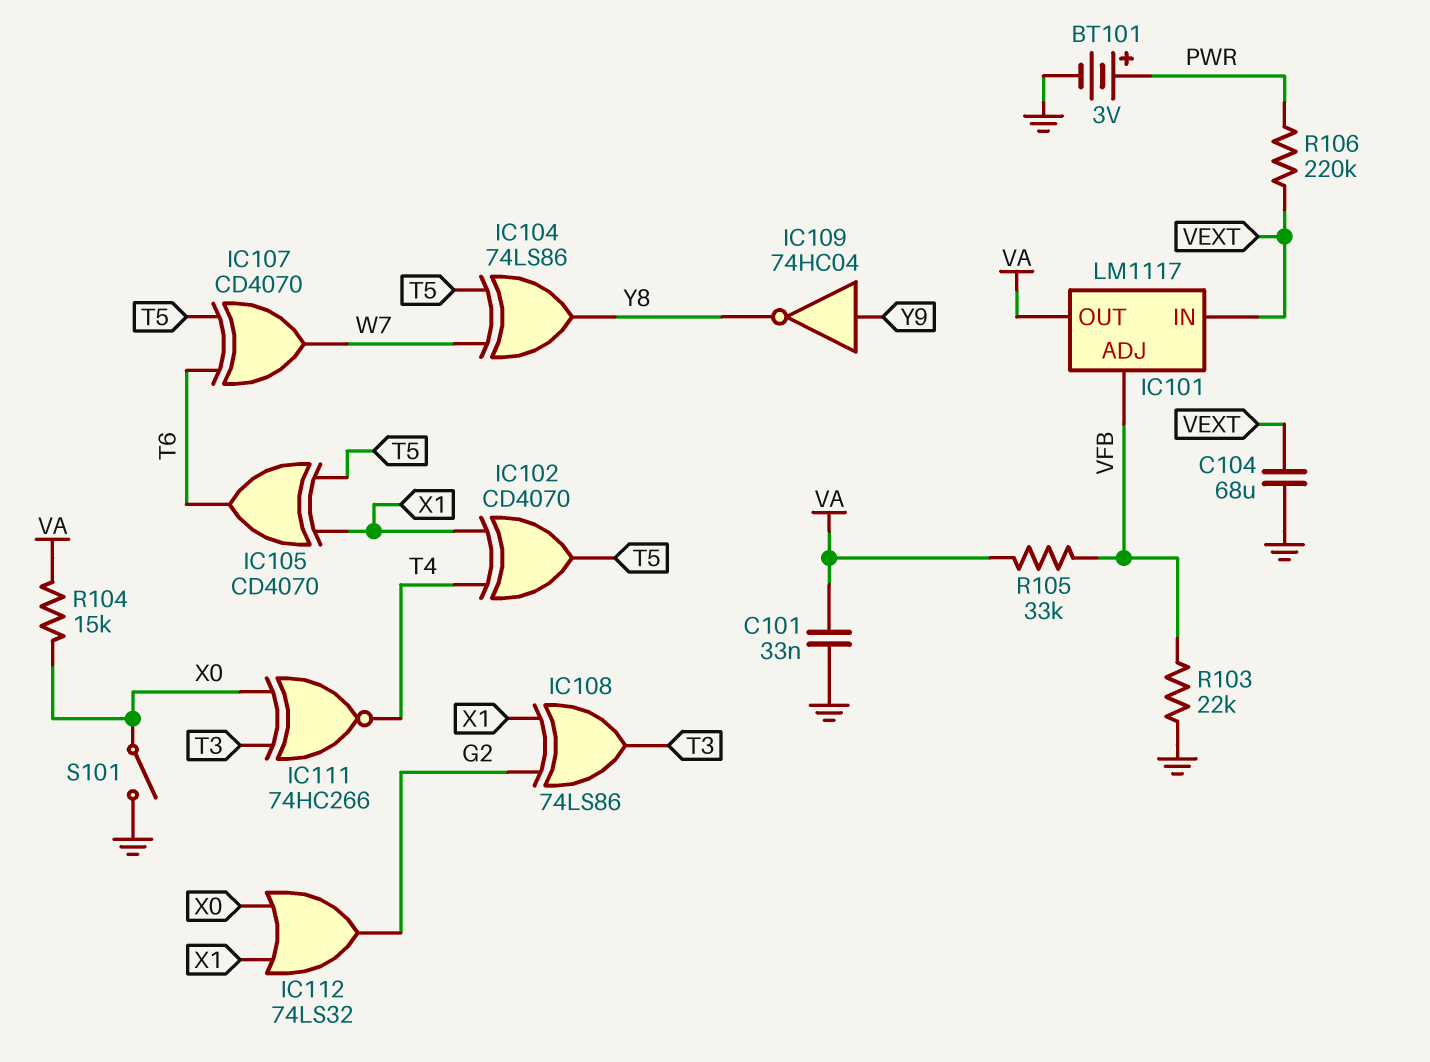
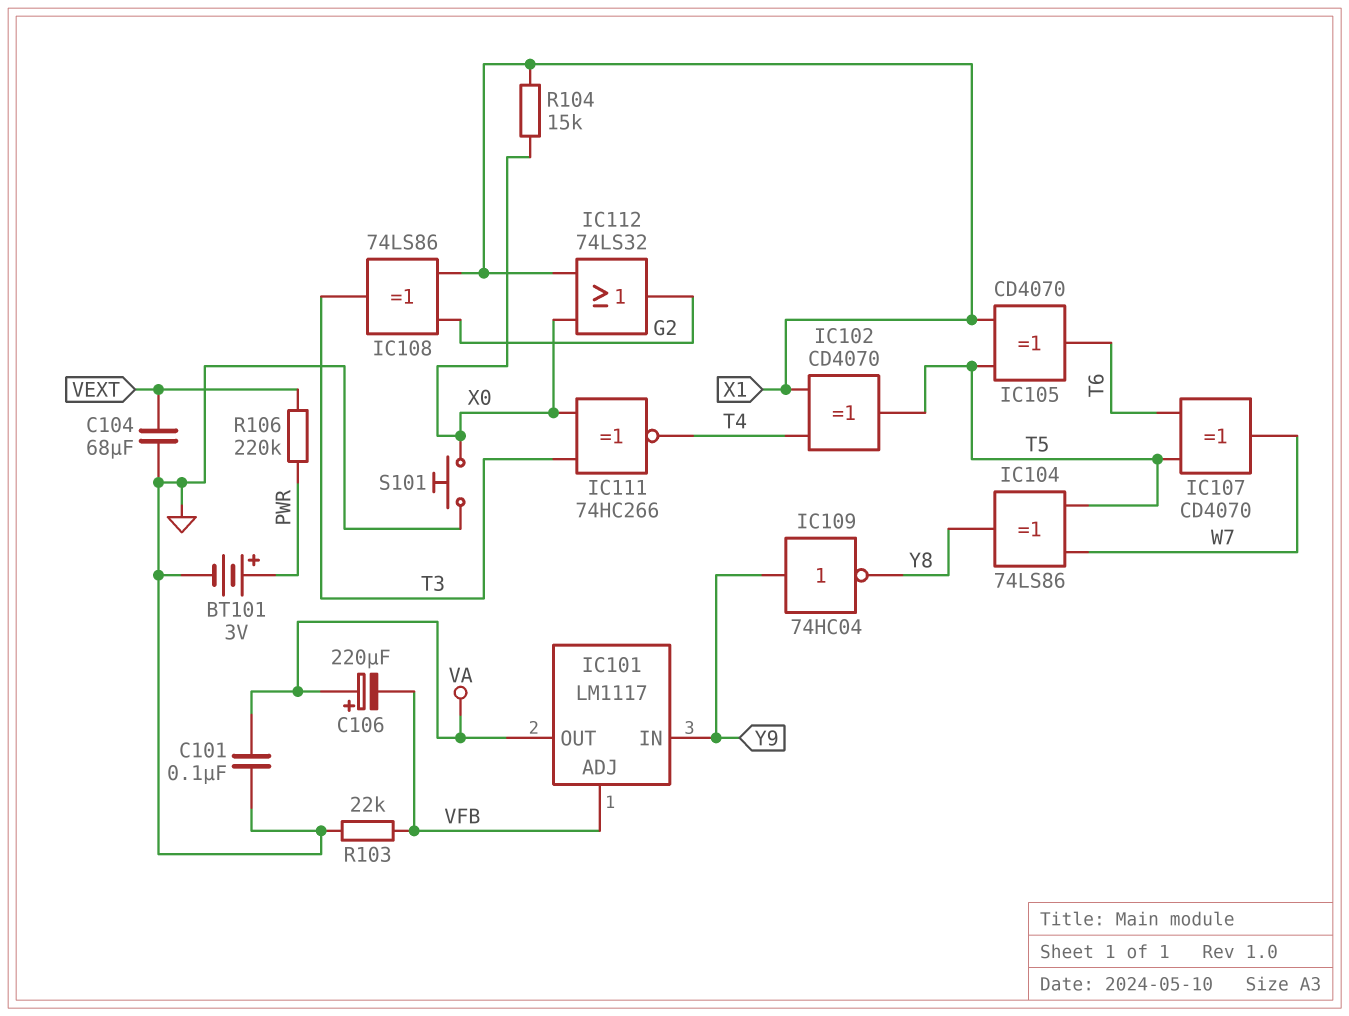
C101: 33nF (GND, VA) -> 100nF (GND, VA)
C106: none -> 220uF (plus VA, minus VFB)
IC101 pin IN: VEXT -> Y9
R104: 15k (VA, X0) -> 15k (X0, X1)
R105: 33k (VA, VFB) -> none
S101: switch (GND, X0) -> button (GND, X0)

